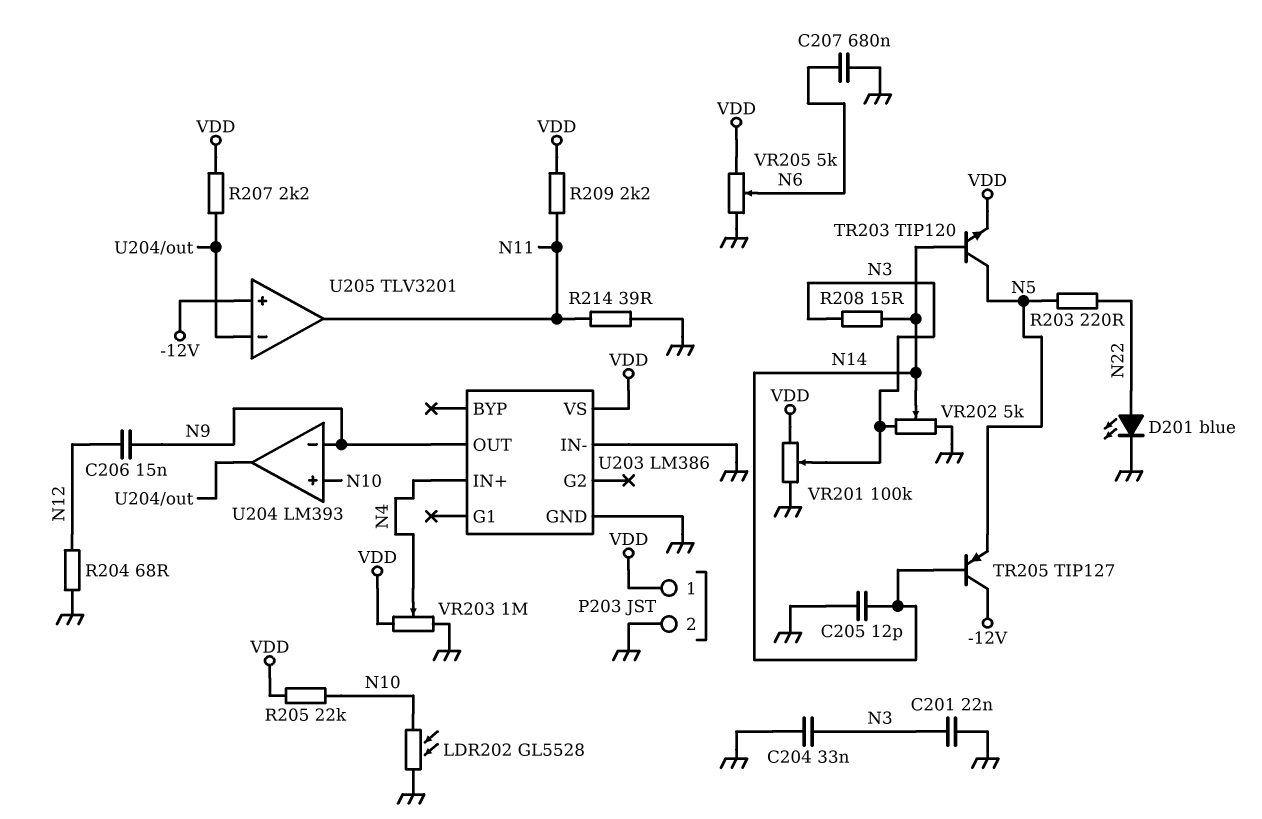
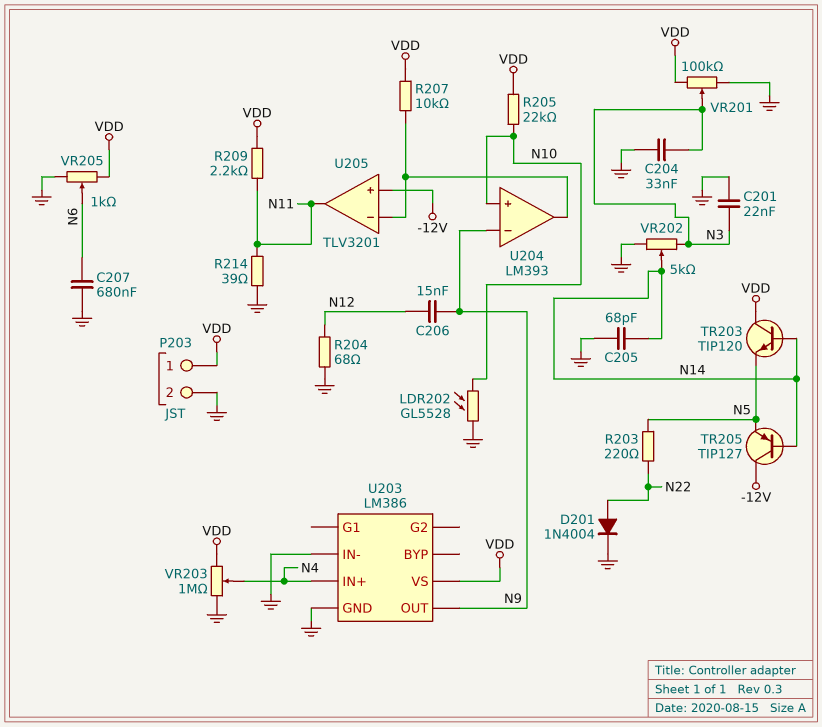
C205: 12pF (GND, N14) -> 68pF (GND, N14)
D201: LED blue (A N22, K GND) -> diode 1N4004 (A N22, K GND)
R207: 2.2k (U204/out, VDD) -> 10k (U204/out, VDD)
R208: 15 (N3, N14) -> none
TR203: NPN TIP120 (B N14, C N5, E VDD) -> NPN TIP120 (B N14, C VDD, E N5)
VR205: 5k (GND, VDD, wiper N6) -> 1k (GND, VDD, wiper N6)

